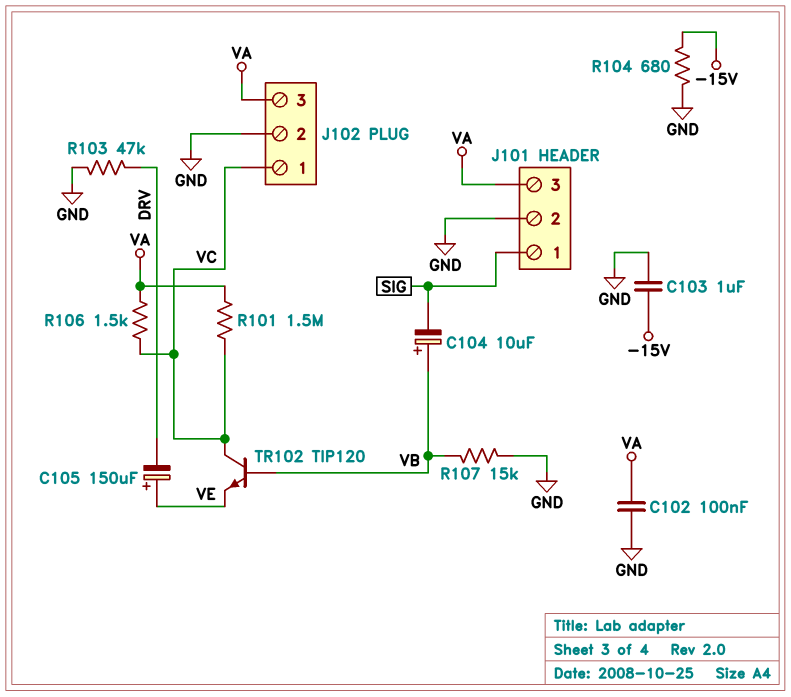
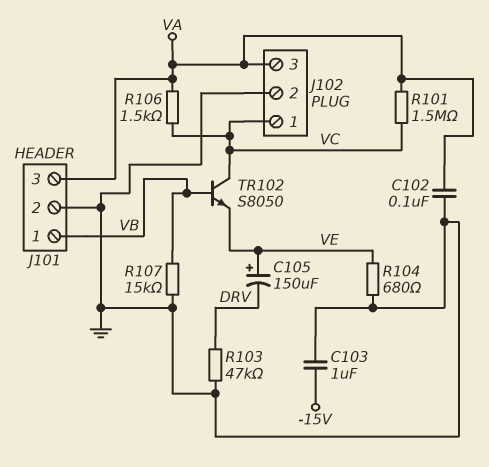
C104: 10uF (plus VB, minus SIG) -> none
J101 pin 1: SIG -> VB
R104: 680 (-15V, GND) -> 680 (GND, VE)
TR102: NPN TIP120 (B VB, C VC, E VE) -> NPN S8050 (B VB, C VC, E VE)

